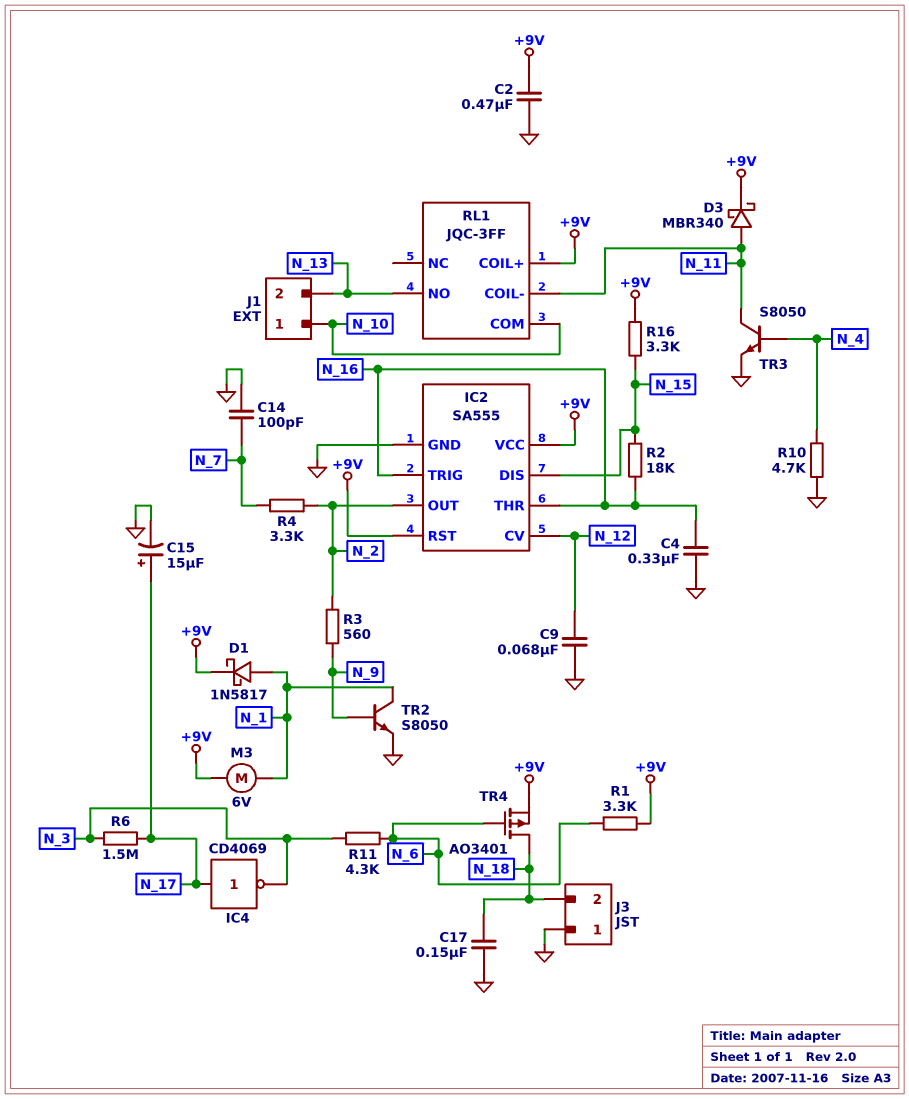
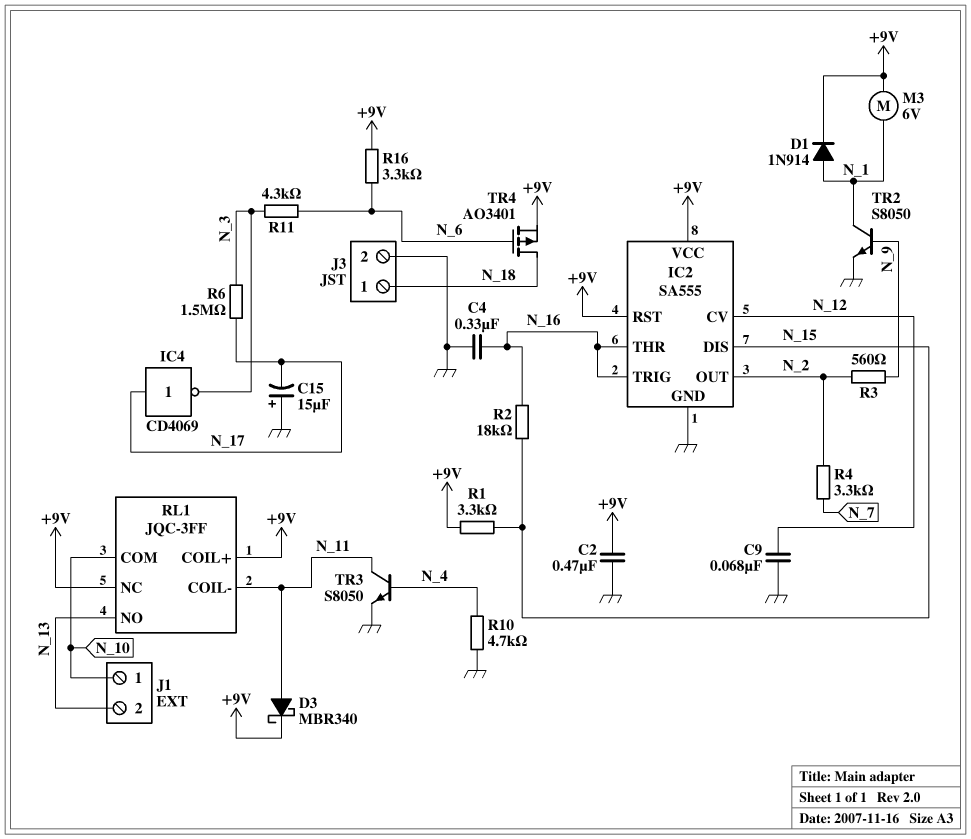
C14: 100pF (GND, N_7) -> none
C15: 15uF (plus N_17, minus GND) -> 15uF (plus GND, minus N_17)
C17: 150nF (GND, N_18) -> none
D1: schottky 1N5817 (A N_1, K +9V) -> diode 1N914 (A N_1, K +9V)
J3 pin 1: GND -> N_18
J3 pin 2: N_18 -> GND
R1: 3.3k (+9V, N_6) -> 3.3k (+9V, N_15)
R16: 3.3k (+9V, N_15) -> 3.3k (+9V, N_6)
RL1 pin NC: none -> +9V

